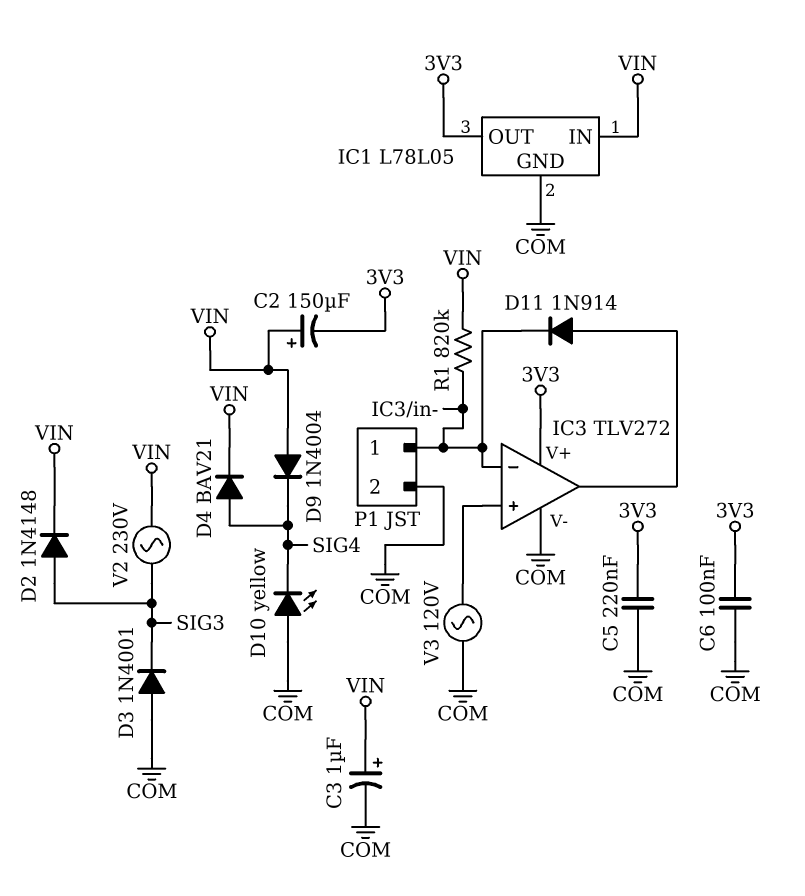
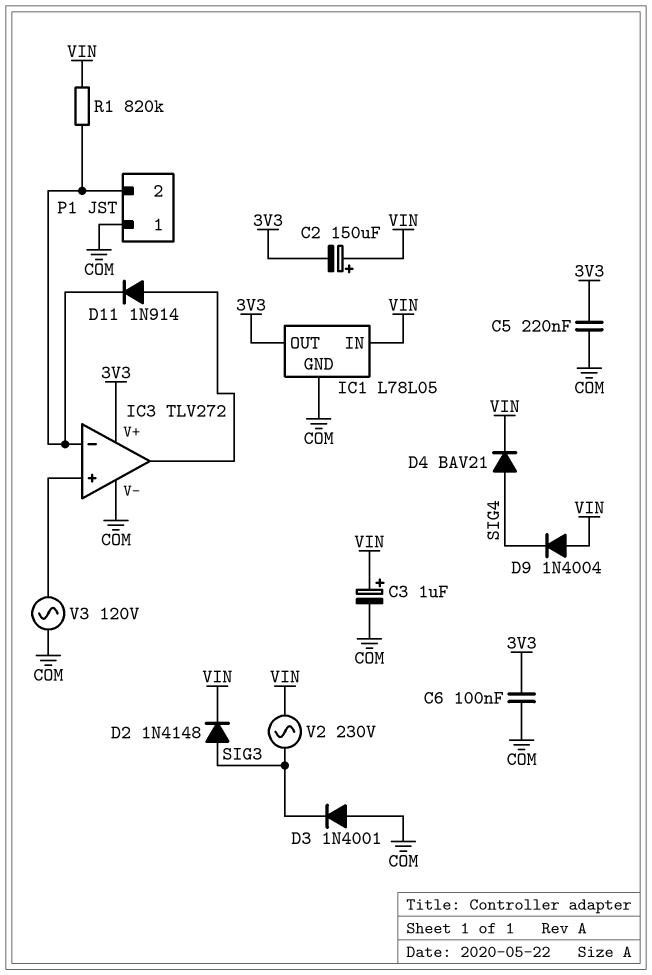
D10: LED yellow (A COM, K SIG4) -> none
P1 pin 1: IC3/in- -> COM
P1 pin 2: COM -> IC3/in-

